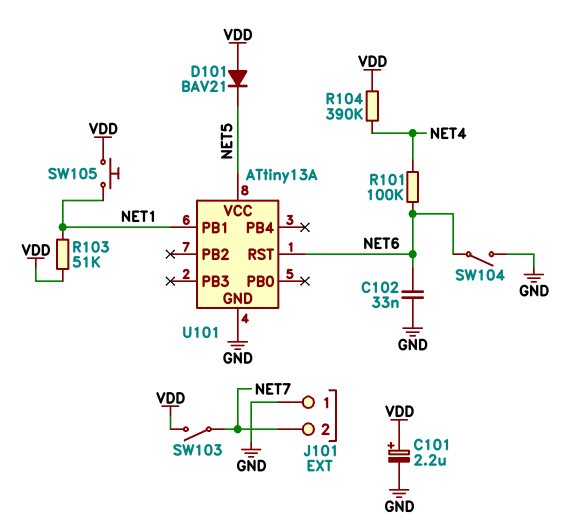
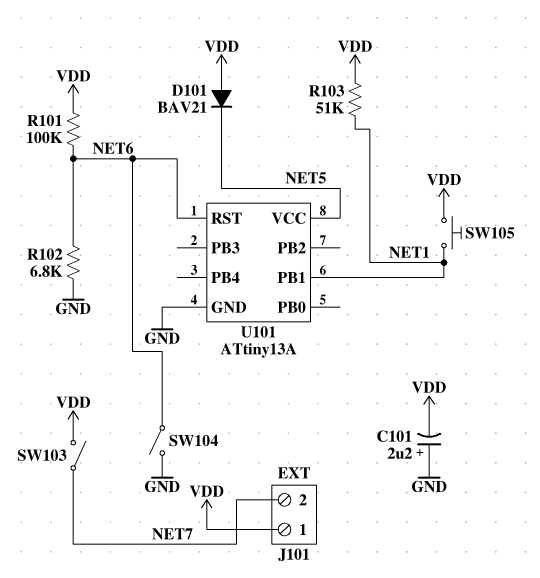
C101: 2.2uF (plus VDD, minus GND) -> 2.2uF (plus GND, minus VDD)
C102: 33nF (GND, NET6) -> none
J101 pin 1: GND -> VDD
R101: 100k (NET4, NET6) -> 100k (NET6, VDD)
R102: none -> 6.8k (GND, NET6)
R104: 390k (NET4, VDD) -> none

